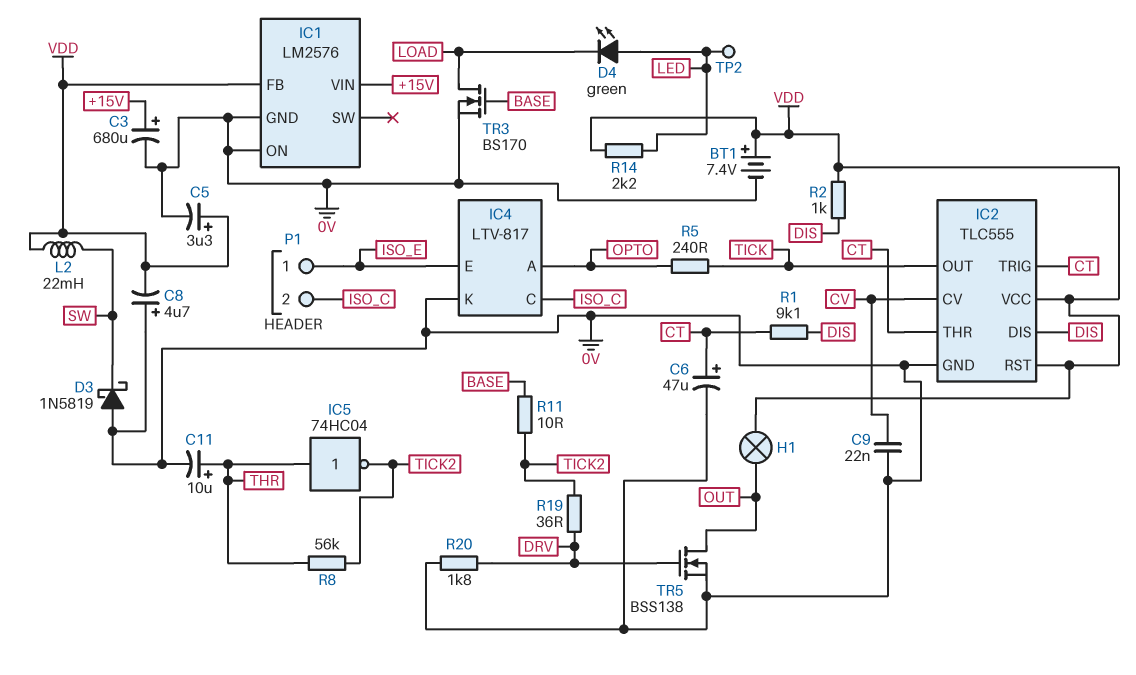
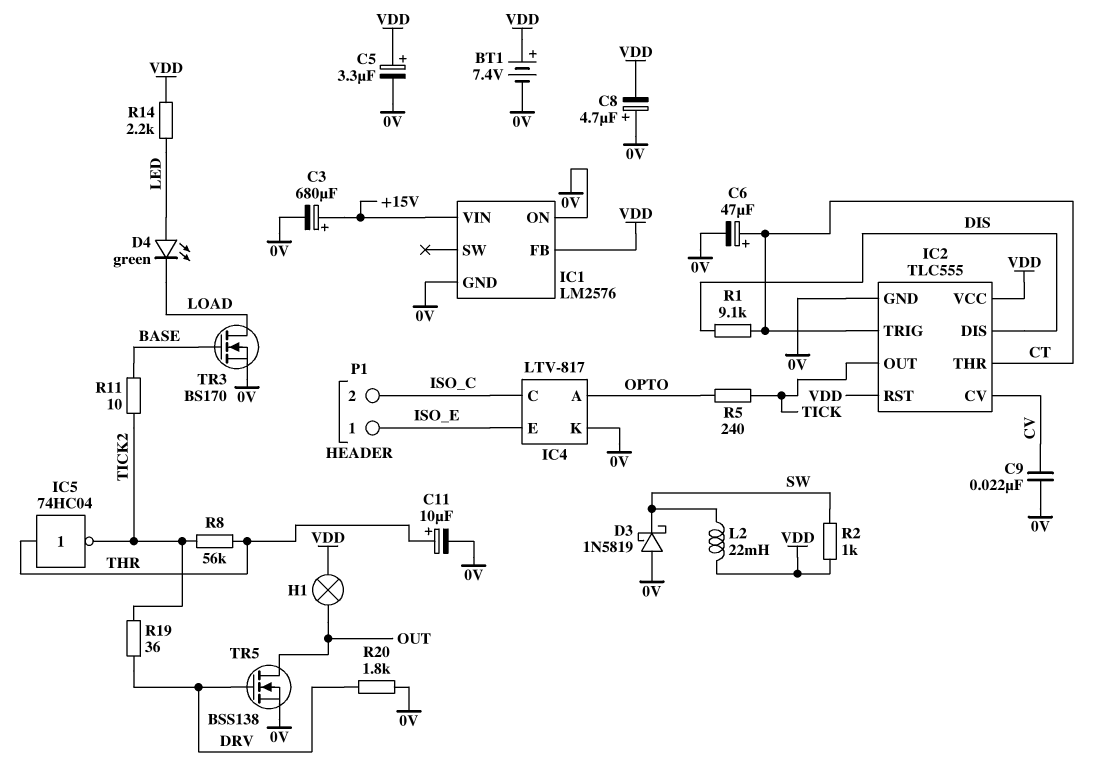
R2: 1k (DIS, VDD) -> 1k (SW, VDD)
TP2: test point (LED) -> none

